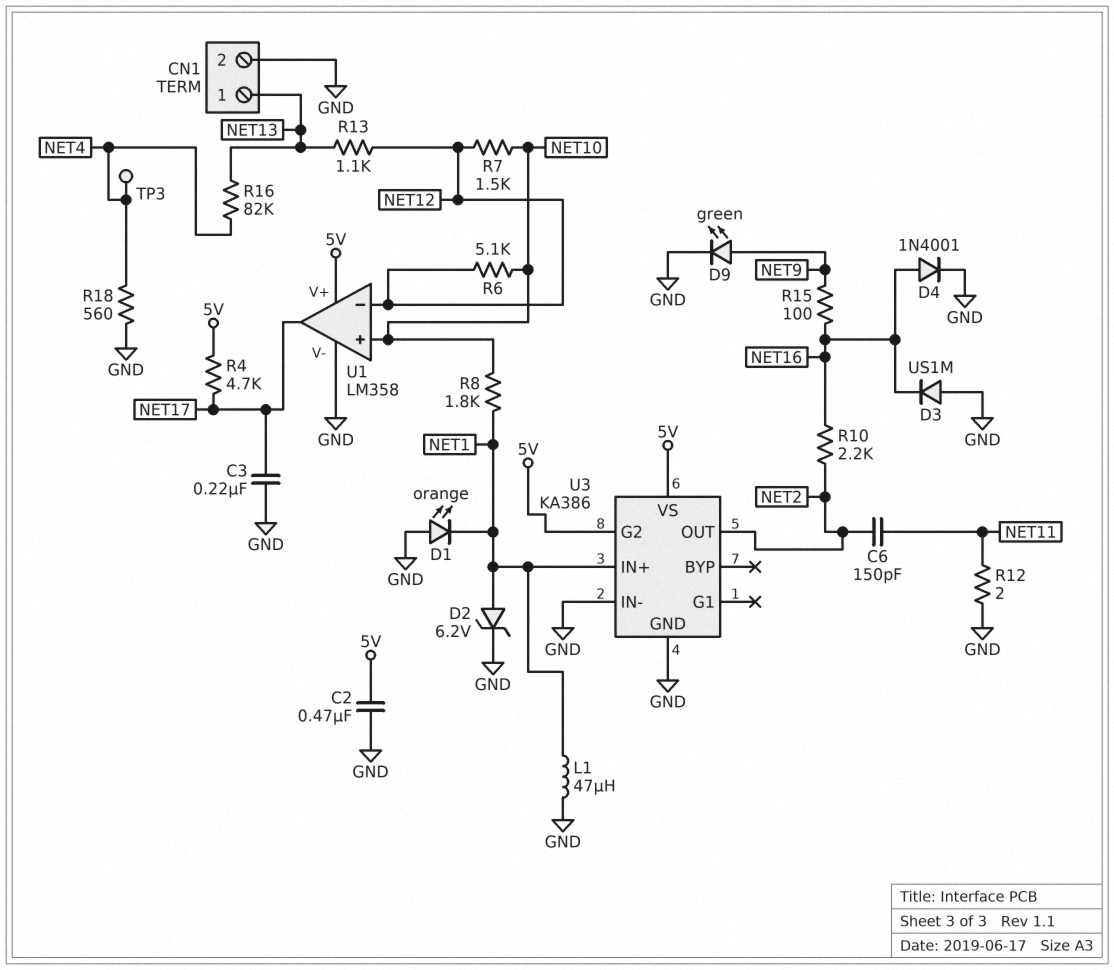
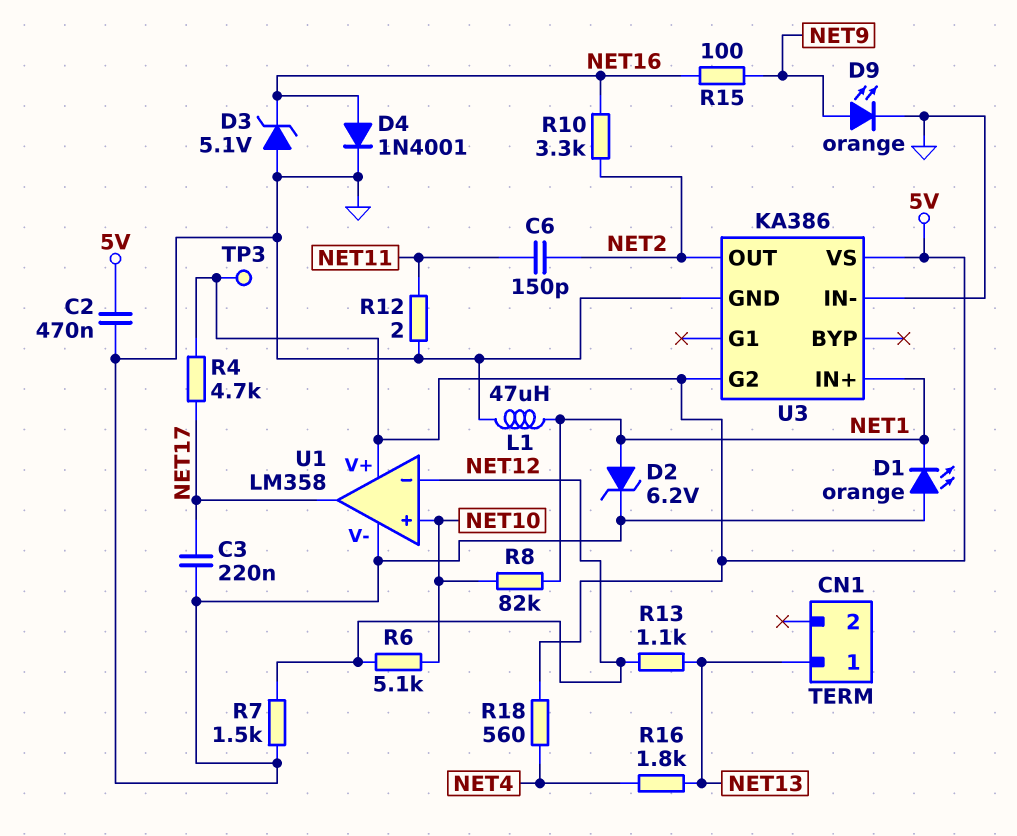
CN1 pin 2: GND -> none
D3: diode US1M (A GND, K NET16) -> zener 5.1V (A GND, K NET16)
D9: LED green (A NET9, K GND) -> LED orange (A NET9, K GND)
R7: 1.5k (NET10, NET12) -> 1.5k (GND, NET12)
R8: 1.8k (NET1, NET10) -> 82k (NET1, NET10)
R10: 2.2k (NET2, NET16) -> 3.3k (NET2, NET16)
R16: 82k (NET4, NET13) -> 1.8k (NET4, NET13)
R18: 560 (GND, NET4) -> 560 (5V, NET4)
TP3: test point (NET4) -> test point (5V)

